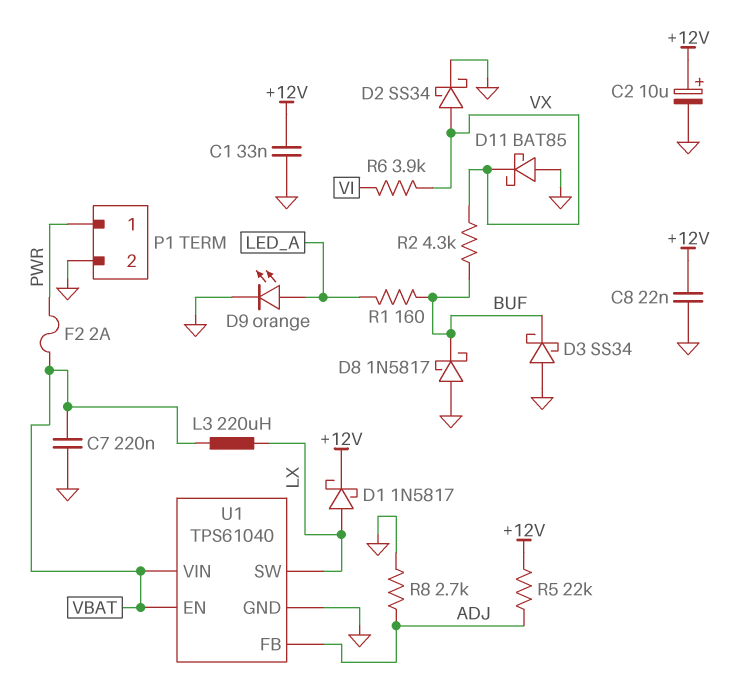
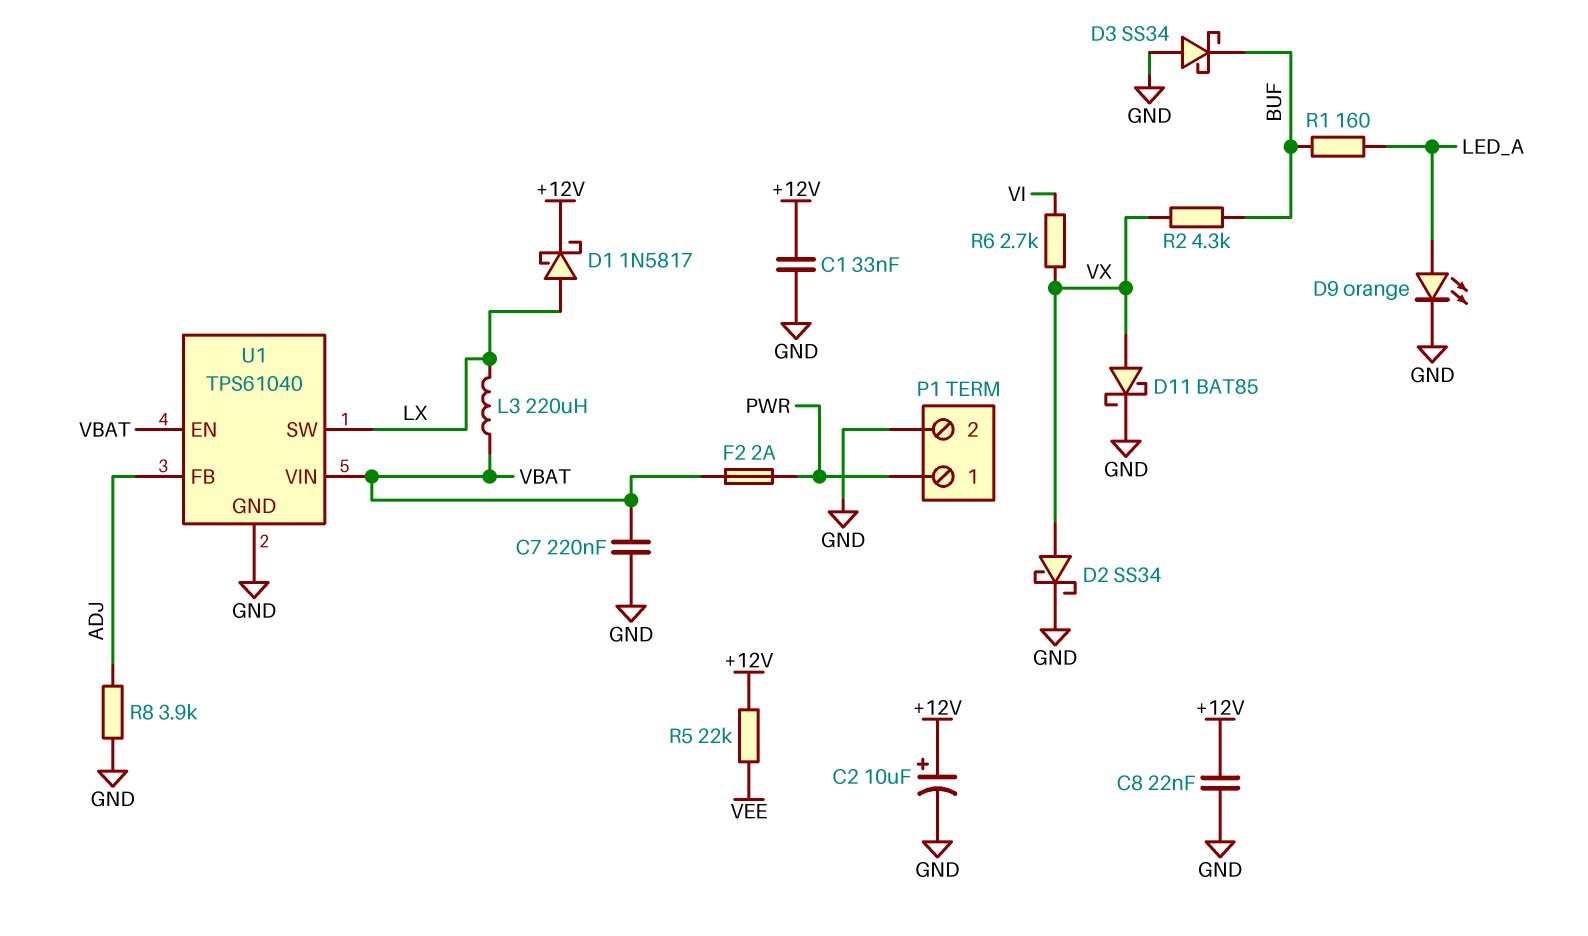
D8: schottky 1N5817 (A GND, K BUF) -> none
D11: schottky BAT85 (A GND, K VX) -> schottky BAT85 (A VX, K GND)
R5: 22k (+12V, ADJ) -> 22k (+12V, VEE)
R6: 3.9k (VI, VX) -> 2.7k (VI, VX)
R8: 2.7k (ADJ, GND) -> 3.9k (ADJ, GND)

